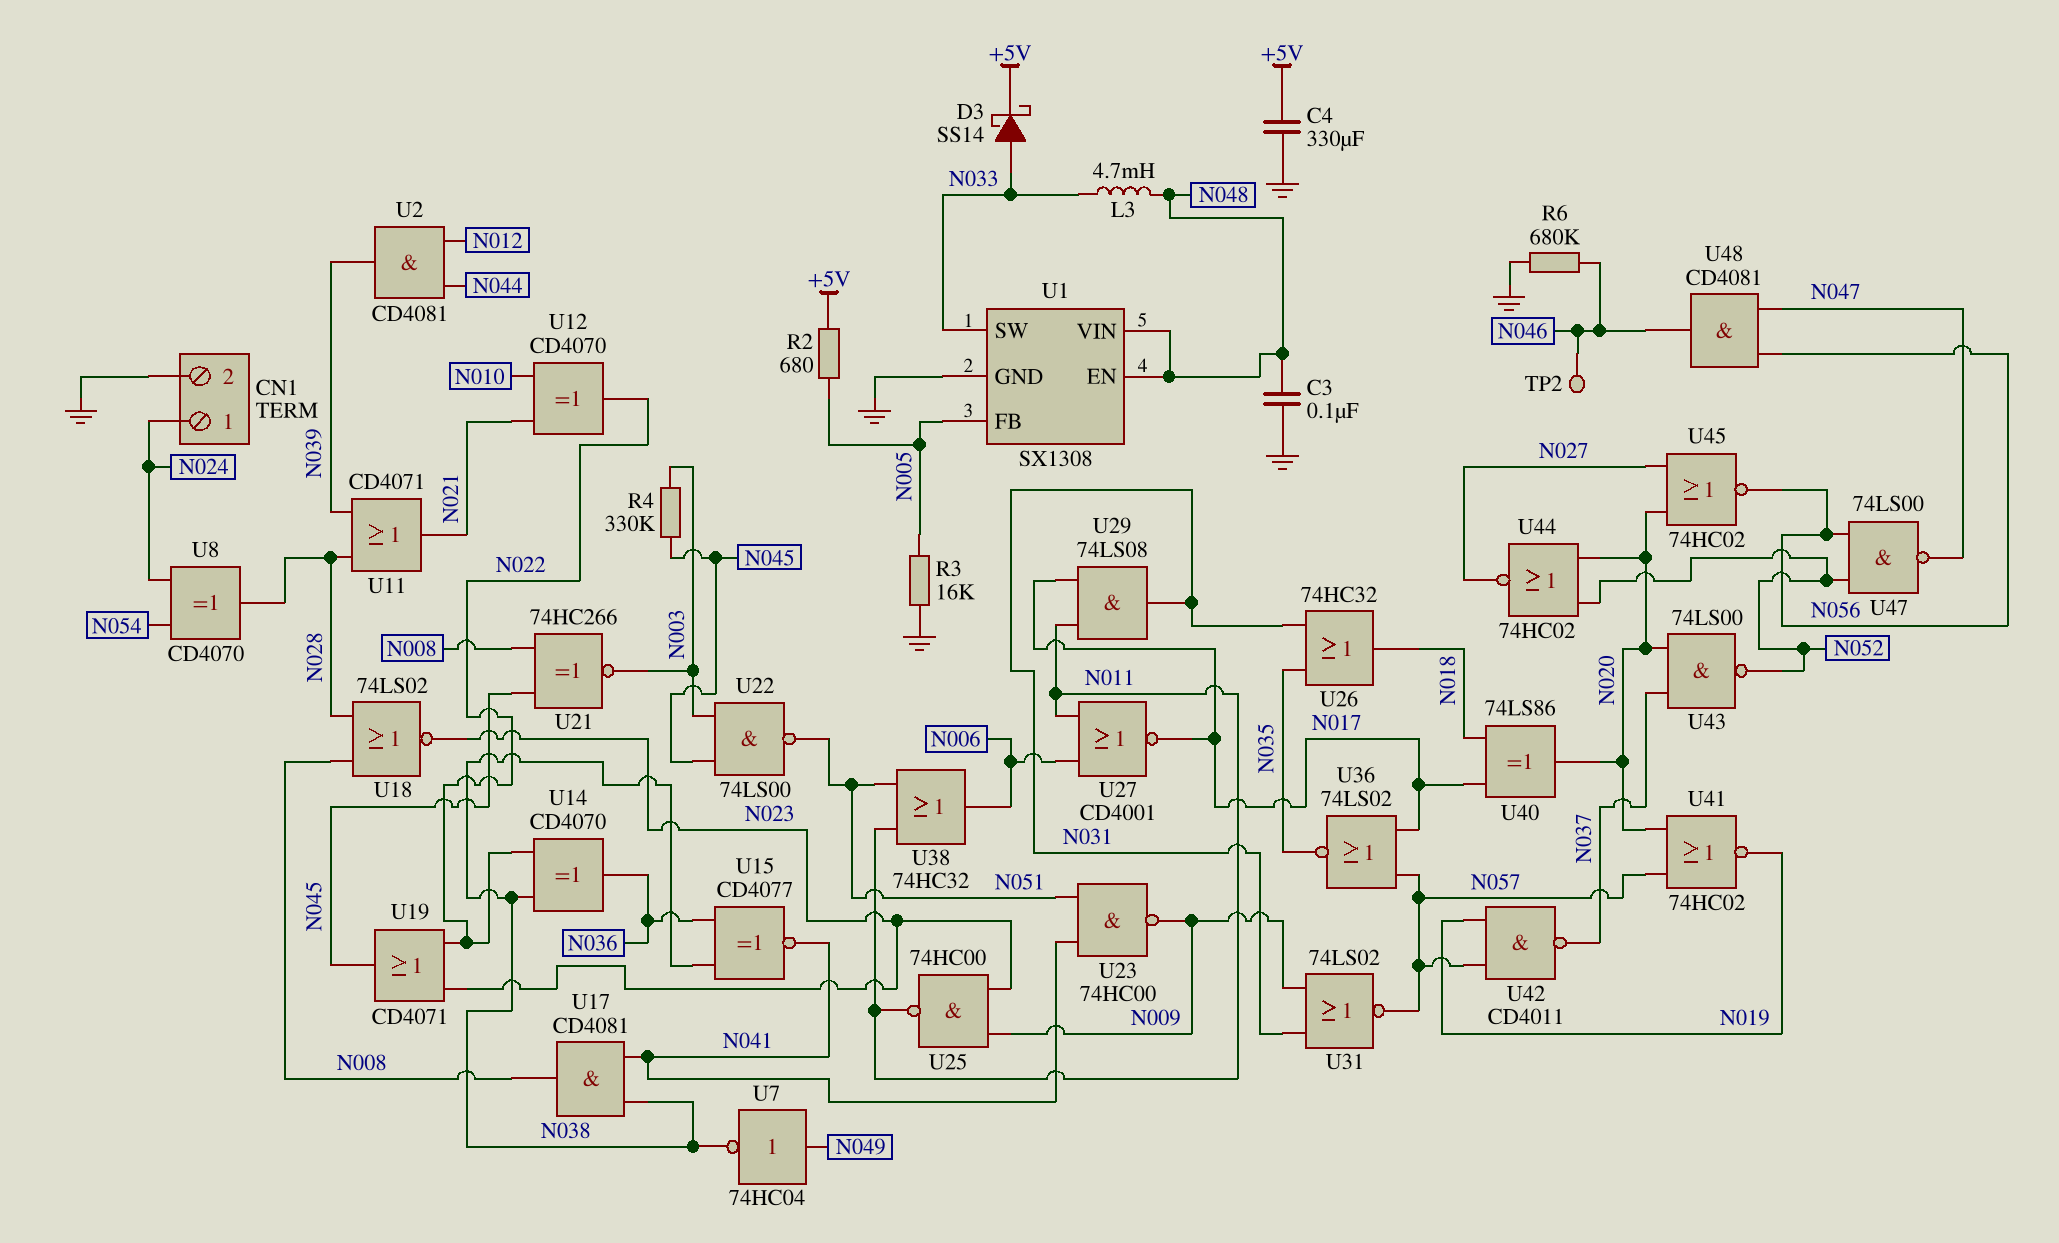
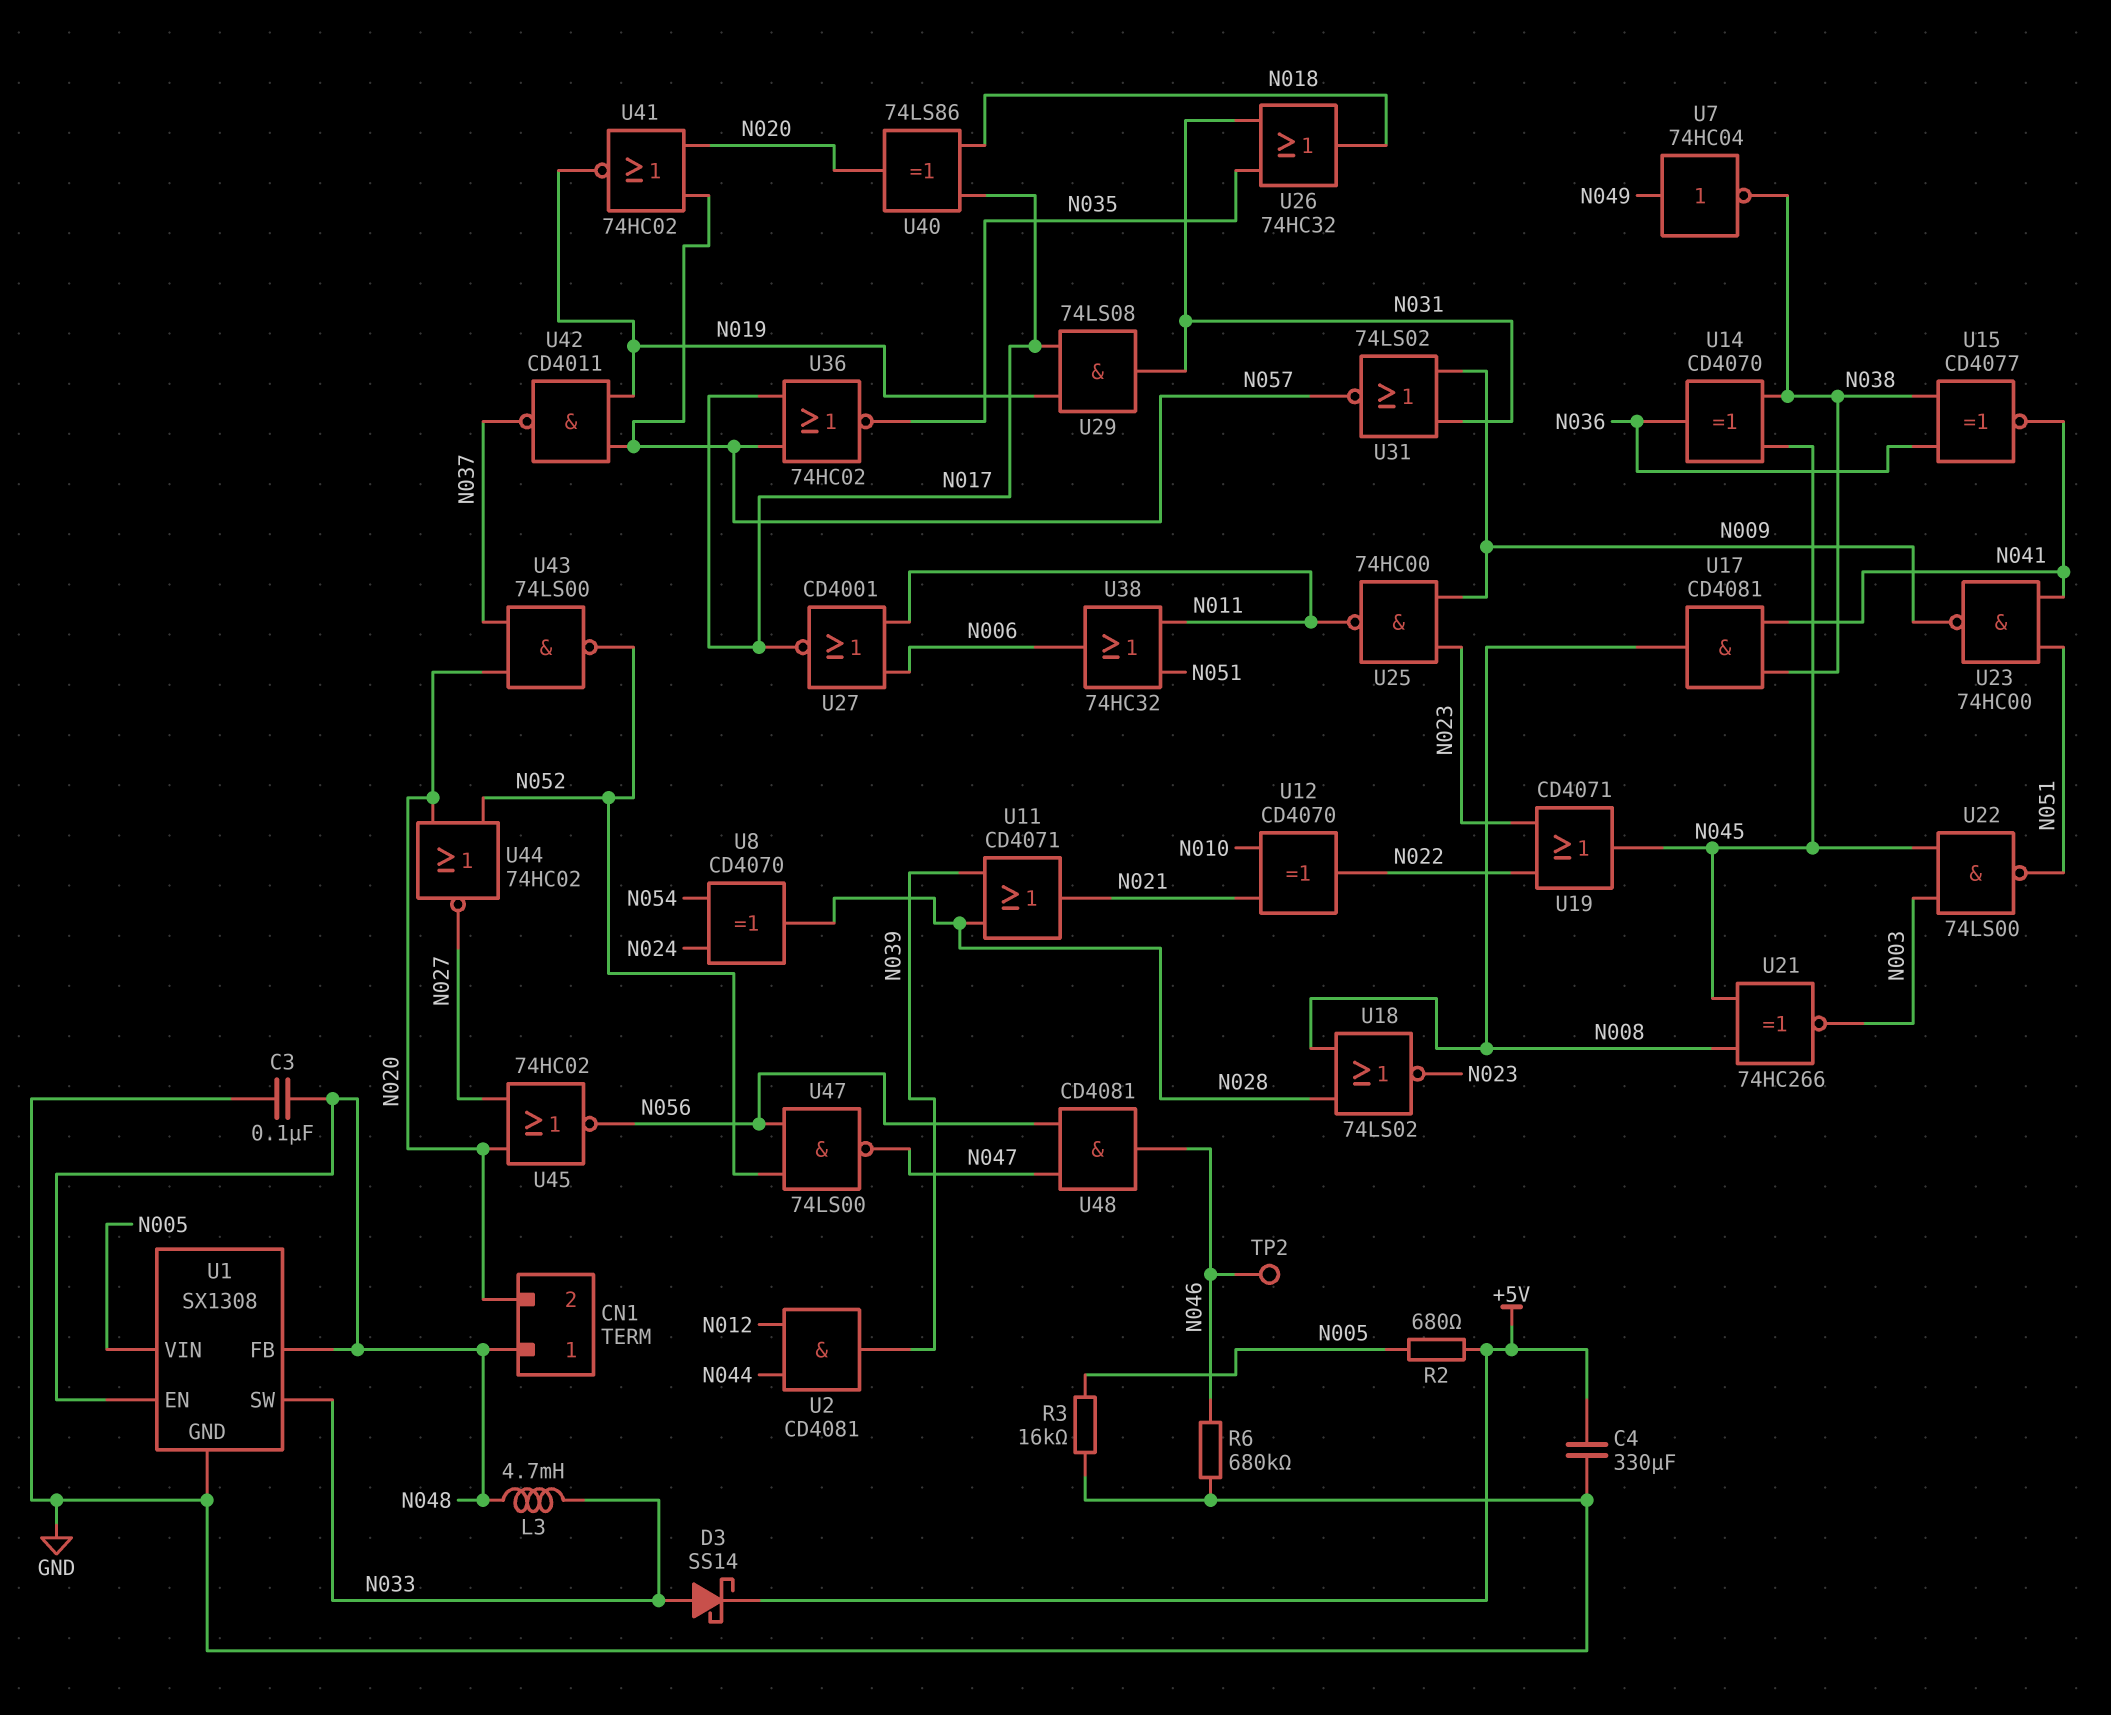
CN1 pin 1: N024 -> N048
CN1 pin 2: GND -> N020
R4: 330k (N003, N045) -> none
U1 pin FB: N005 -> N048
U1 pin VIN: N048 -> N005
U14: XOR CD4070 (in N022, in N038, out N036) -> XOR CD4070 (in N038, in N045, out N036)
U29: AND 74LS08 (in N011, in N017, out N031) -> AND 74LS08 (in N017, in N019, out N031)
U36: NOR 74LS02 (in N017, in N057, out N035) -> NOR 74HC02 (in N017, in N057, out N035)

